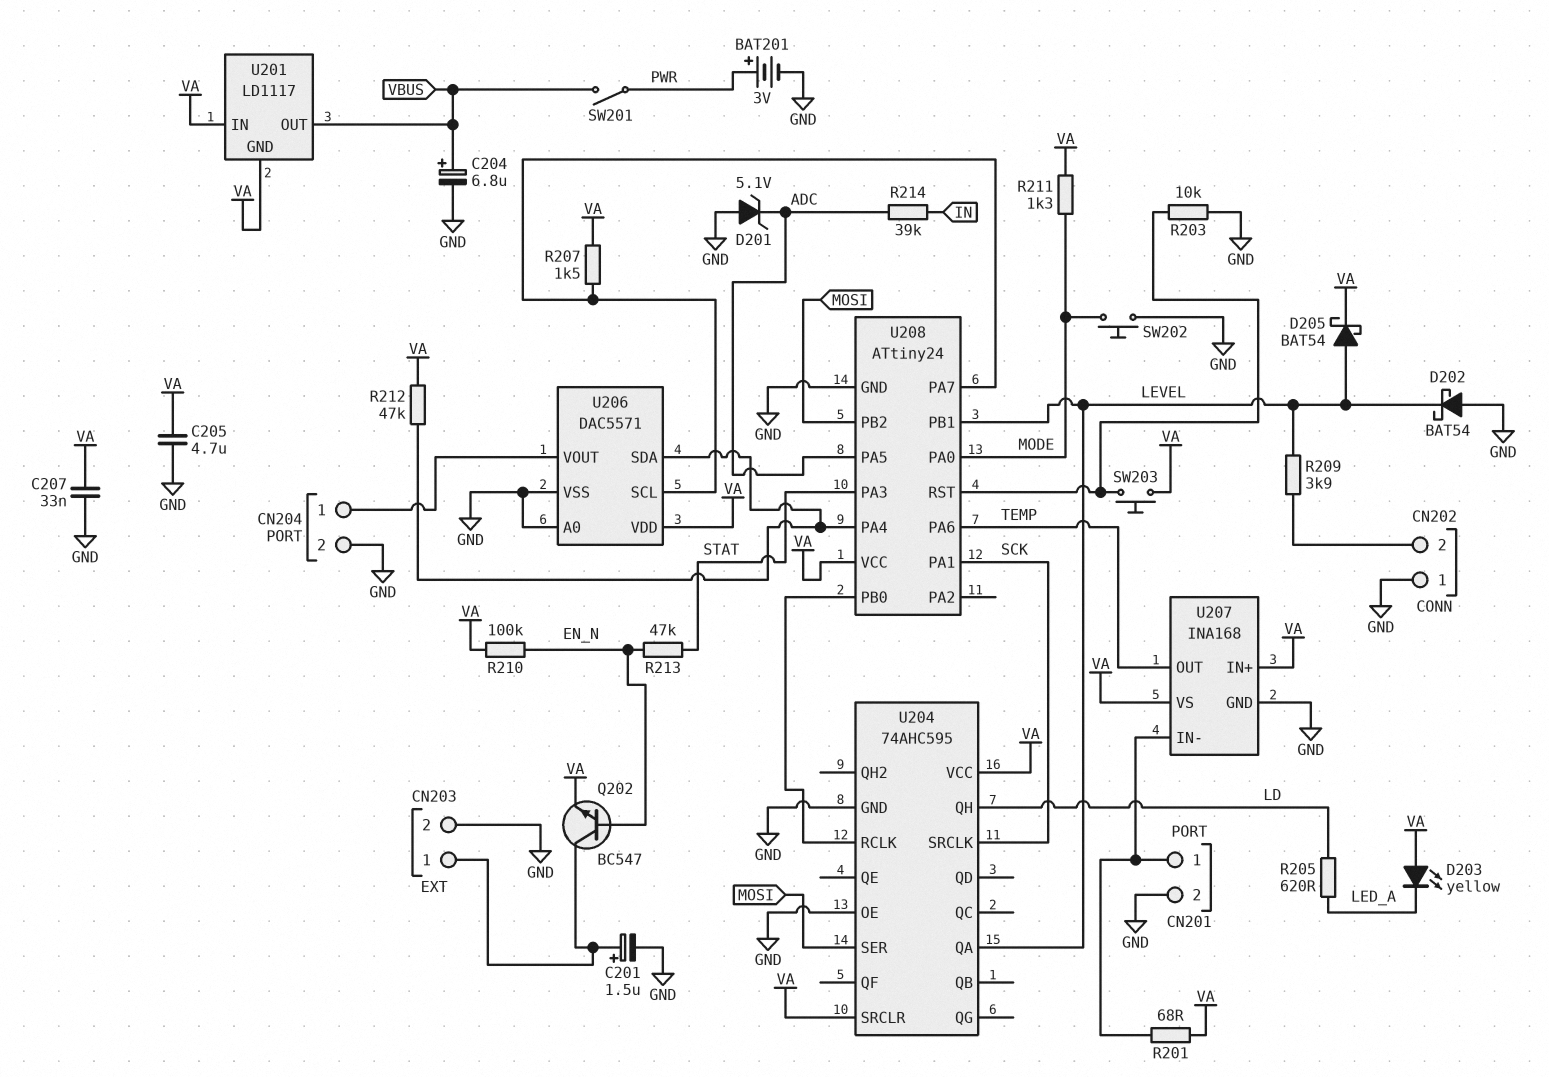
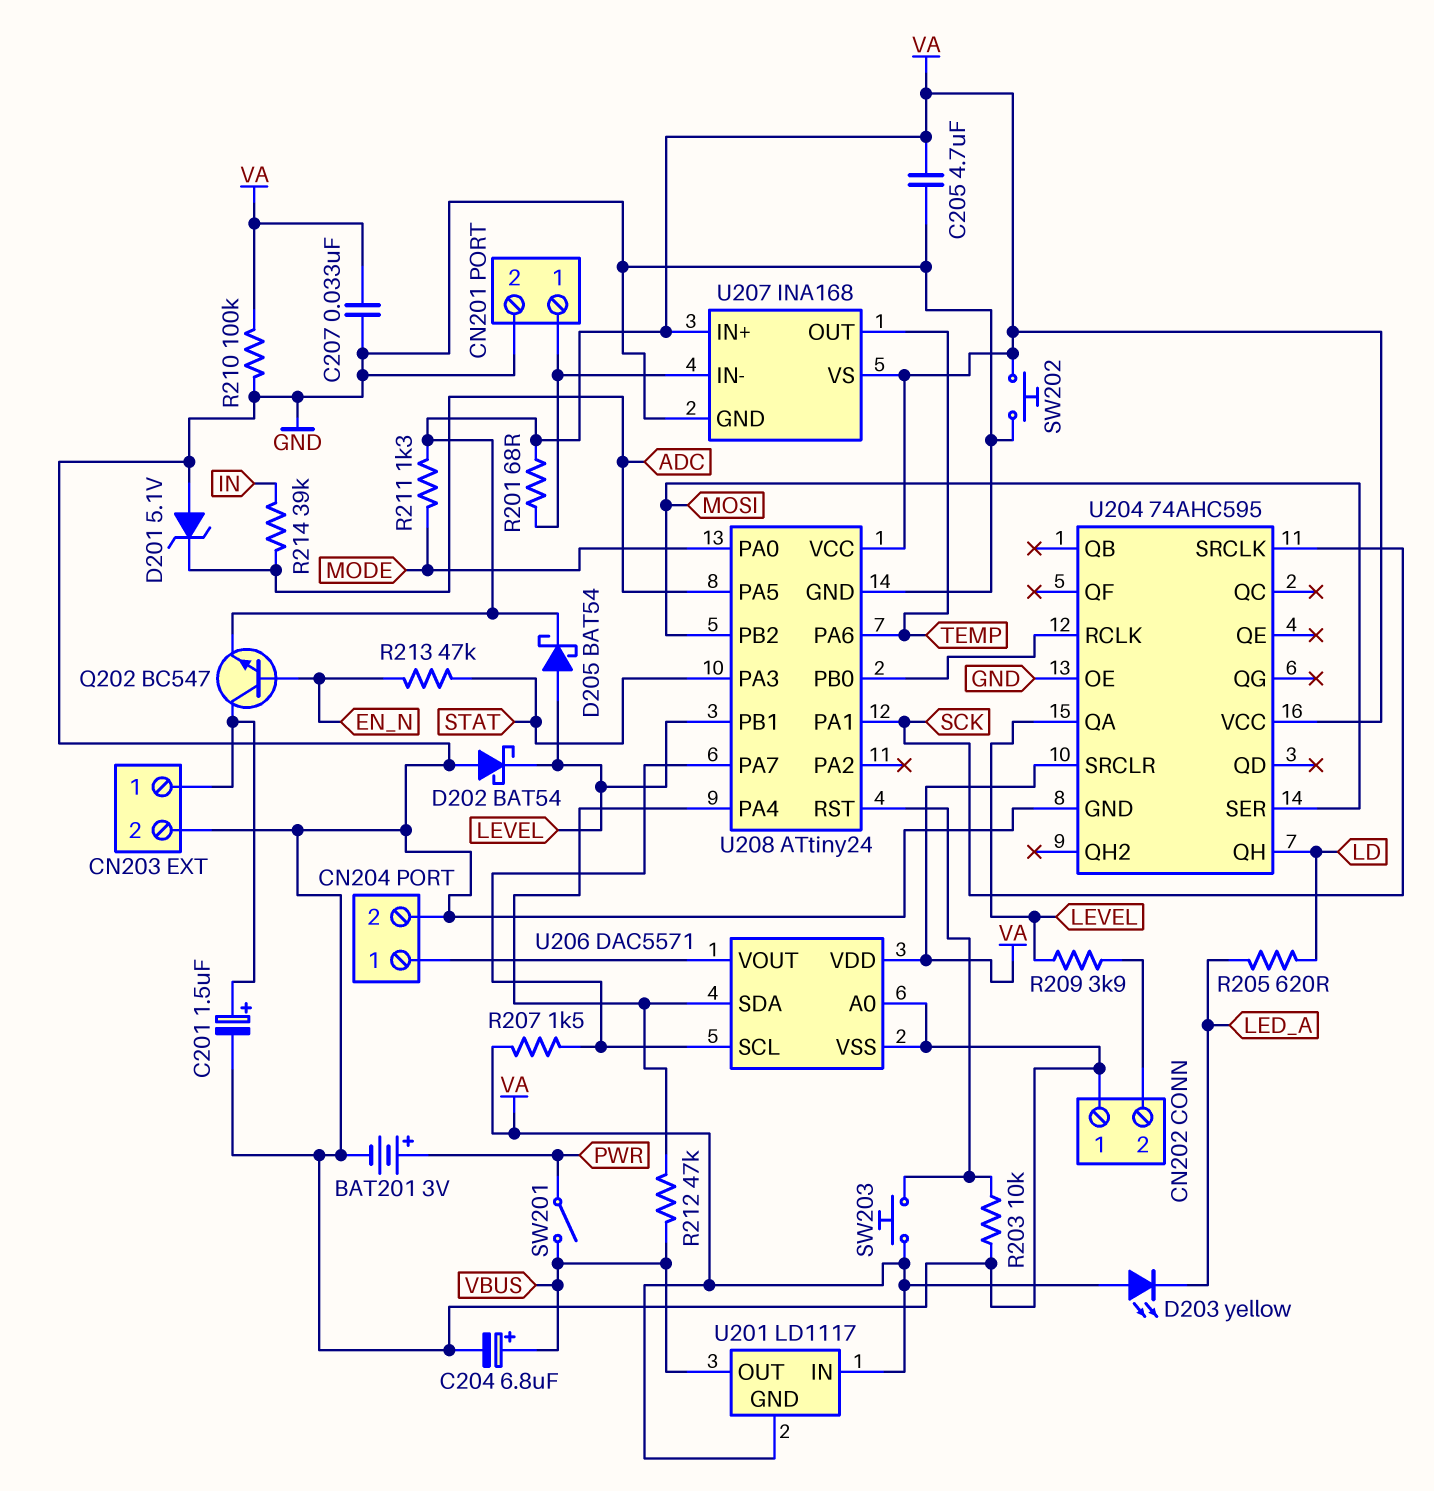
R210: 100k (EN_N, VA) -> 100k (GND, VA)
R212: 47k (U206/SDA, VA) -> 47k (U206/SDA, VBUS)
SW202: button (GND, MODE) -> button (GND, VA)

